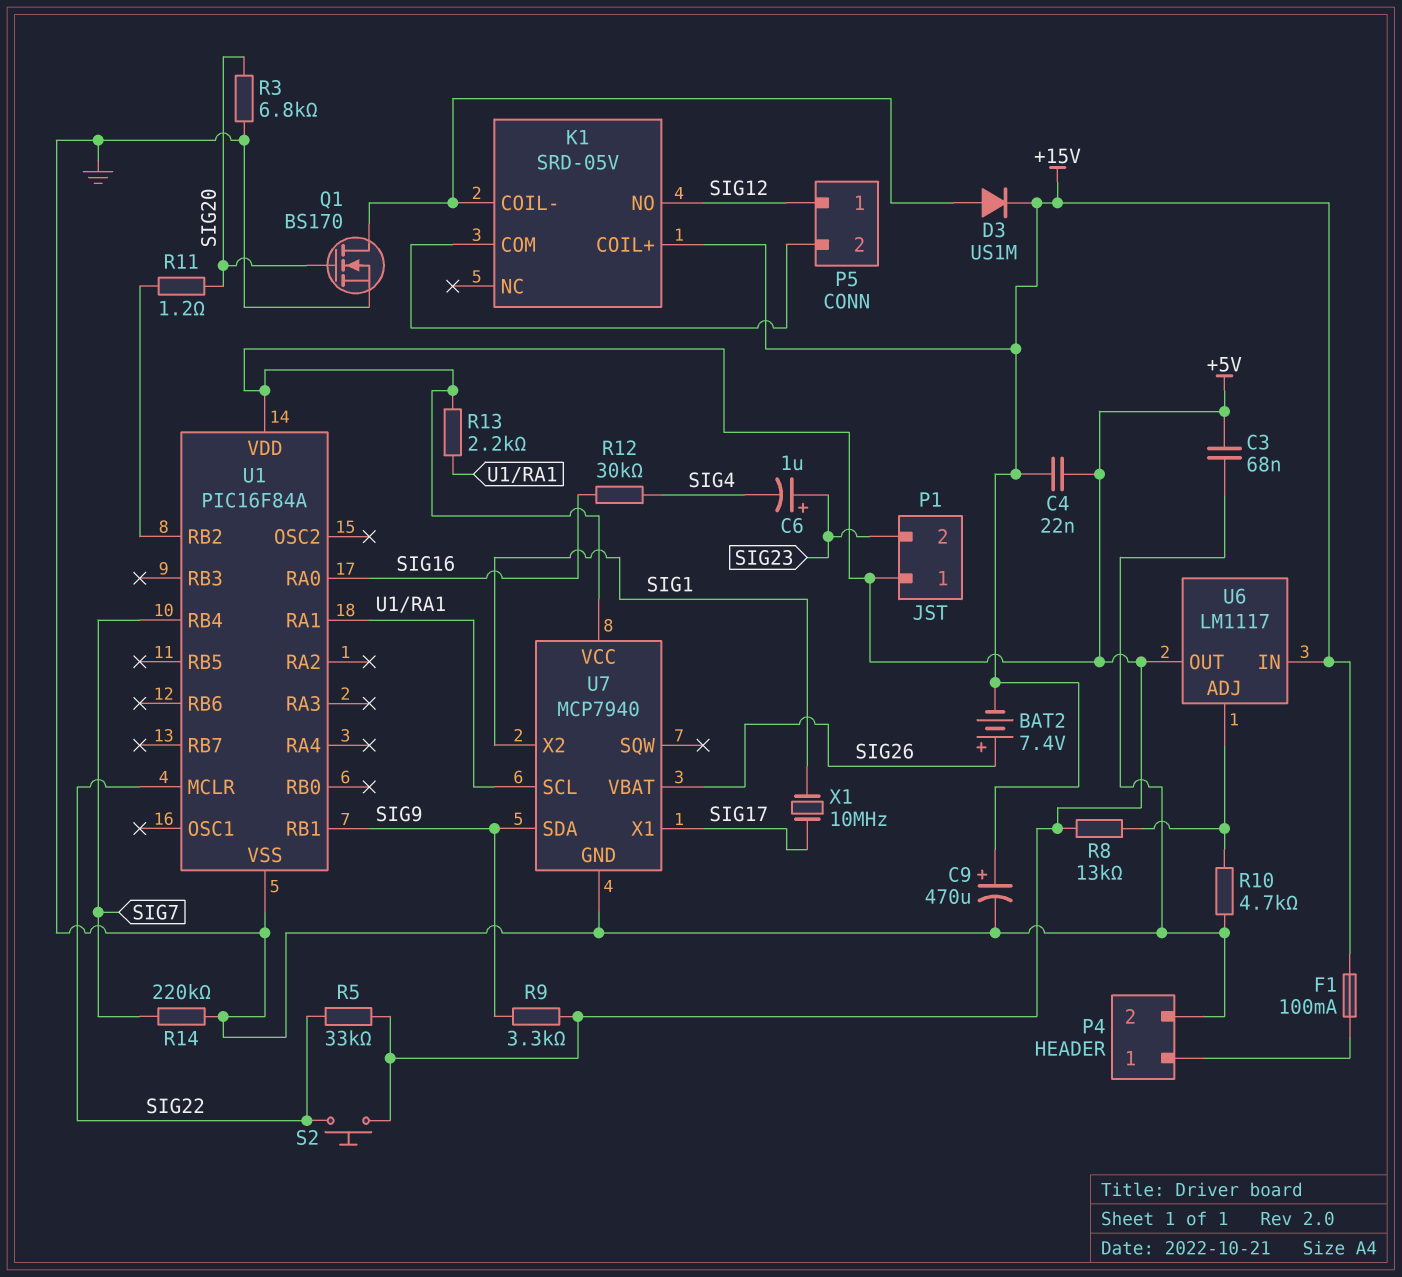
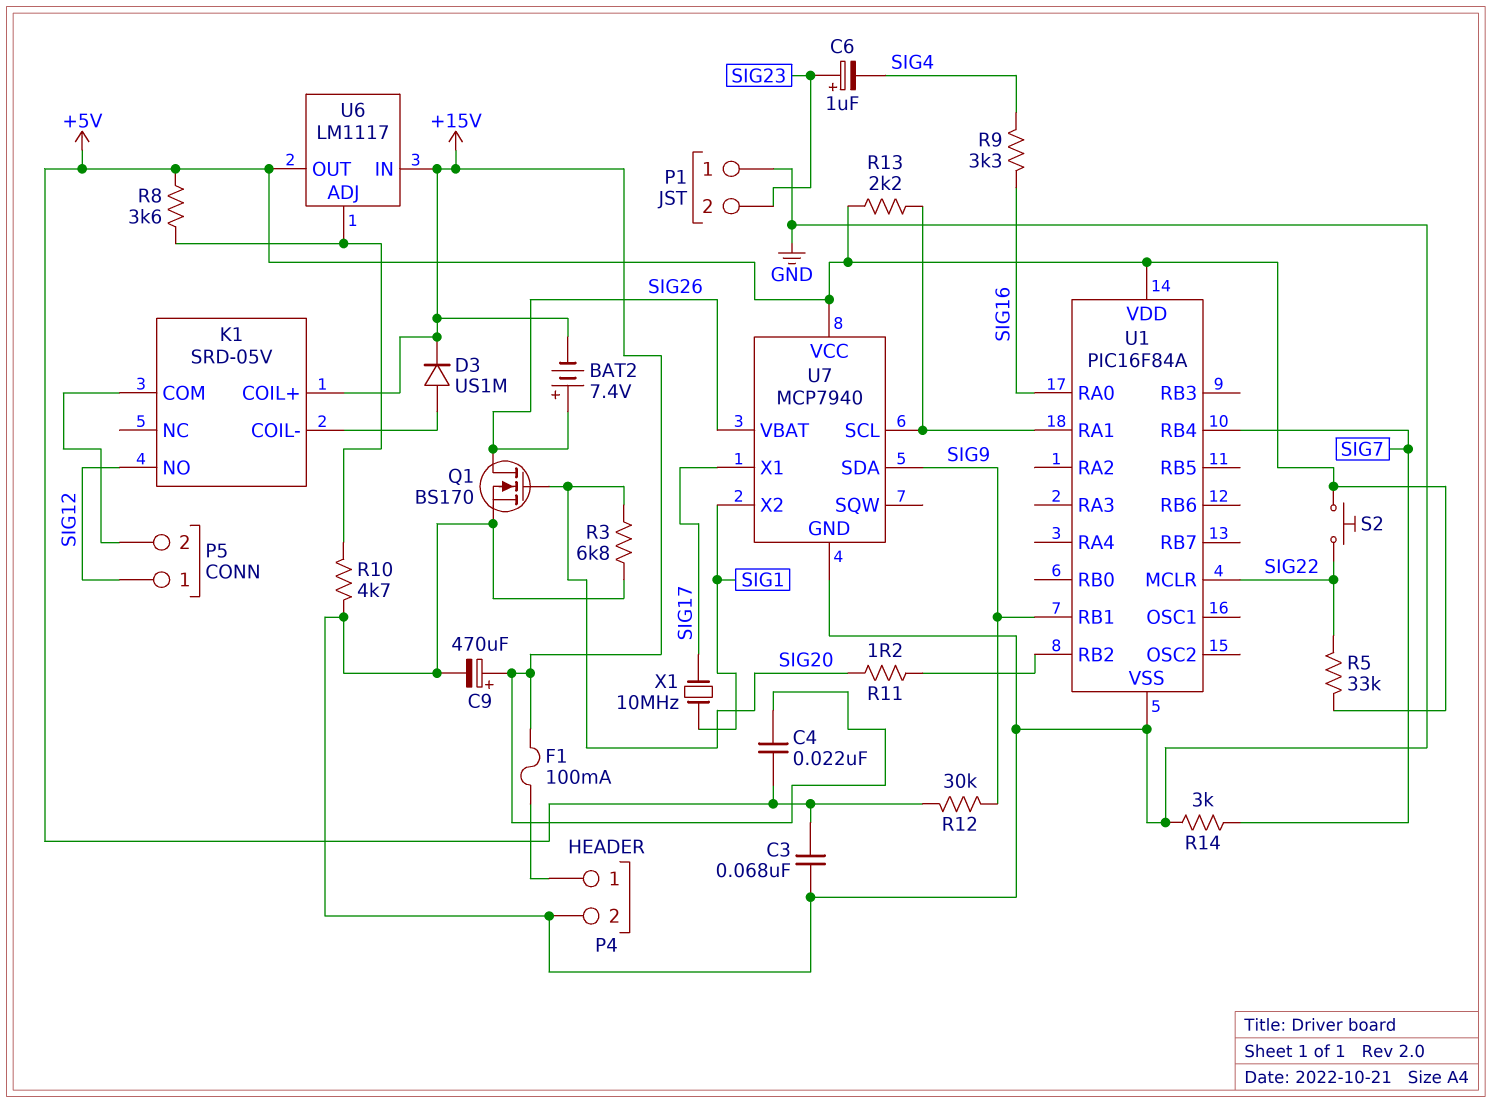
P1 pin 1: +5V -> GND
Q1: NMOS BS170 (G SIG20, D K1/COIL-, S GND) -> NMOS BS170 (G SIG20, D SIG26, S GND)
R8: 13k (+5V, U6/ADJ) -> 3.6k (+5V, U6/ADJ)
R9: 3.3k (+5V, SIG9) -> 3.3k (SIG4, SIG16)
R12: 30k (SIG4, SIG16) -> 30k (+5V, SIG9)
R14: 220k (GND, SIG7) -> 3k (GND, SIG7)

